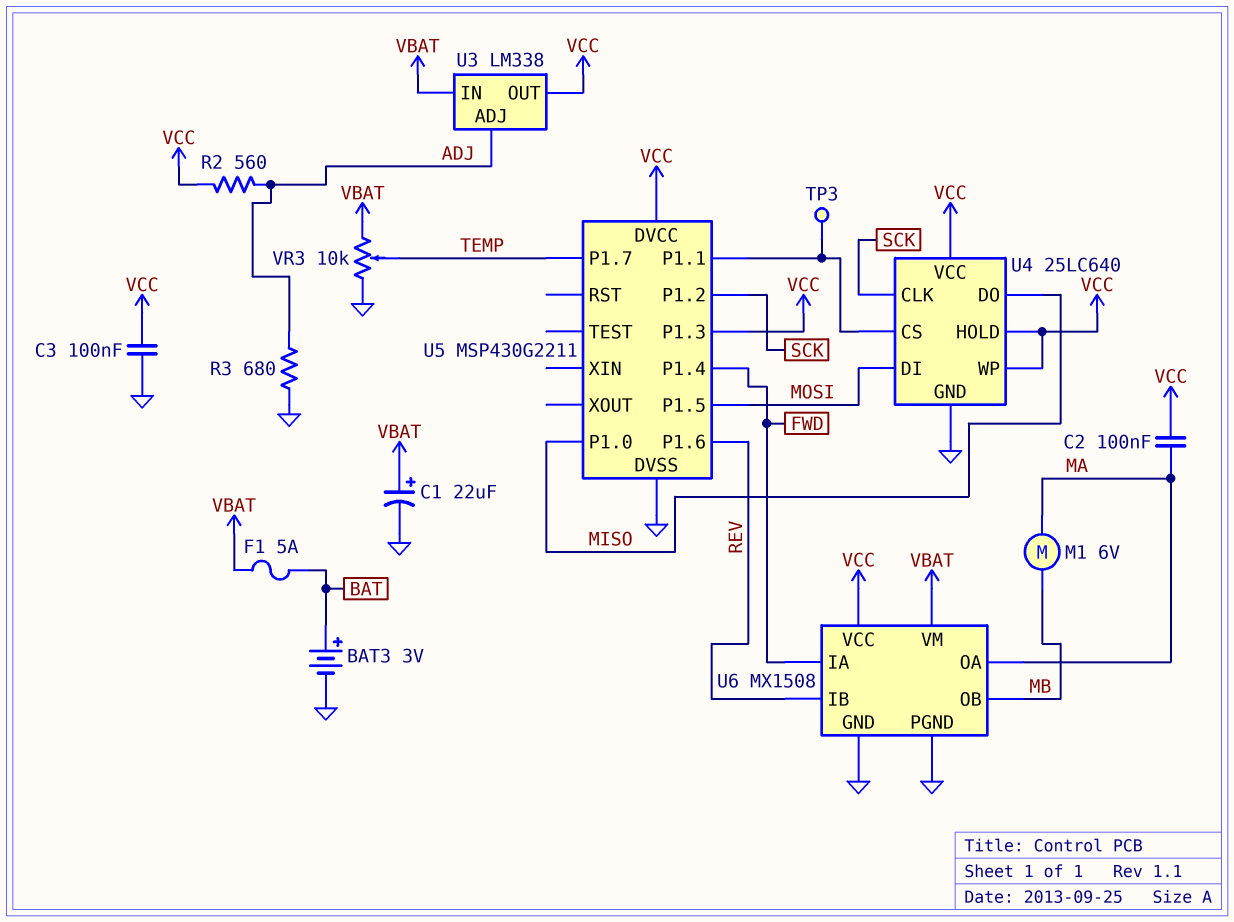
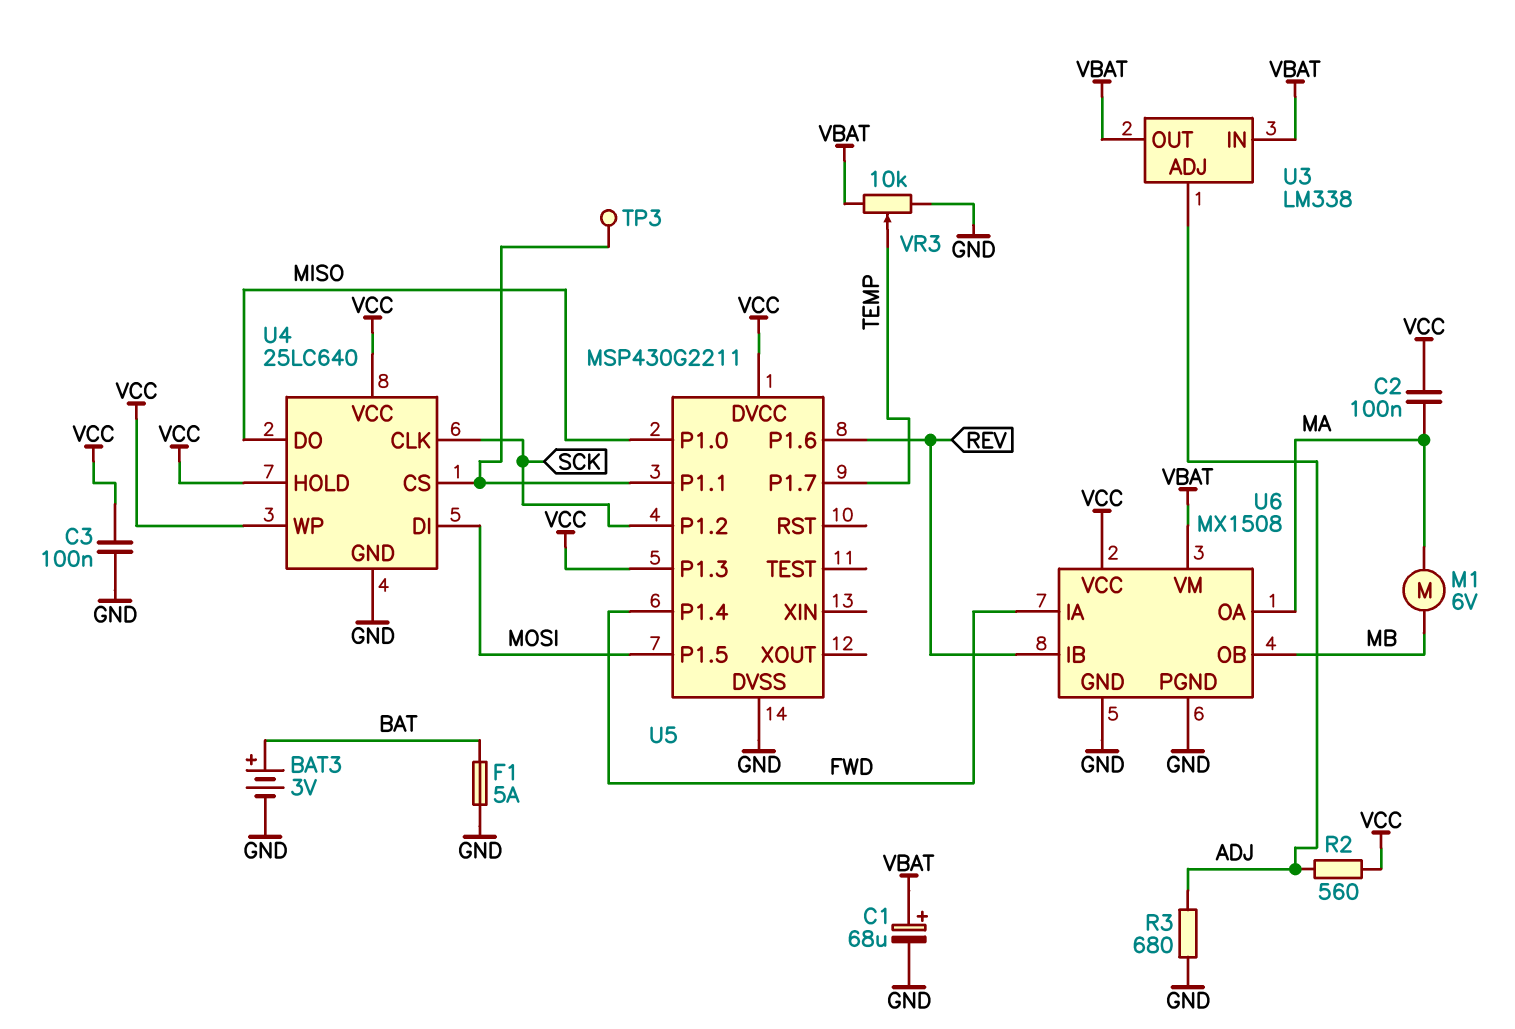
C1: 22uF (plus VBAT, minus GND) -> 68uF (plus VBAT, minus GND)
F1: 5A (BAT, VBAT) -> 5A (BAT, GND)
U3 pin OUT: VCC -> VBAT

